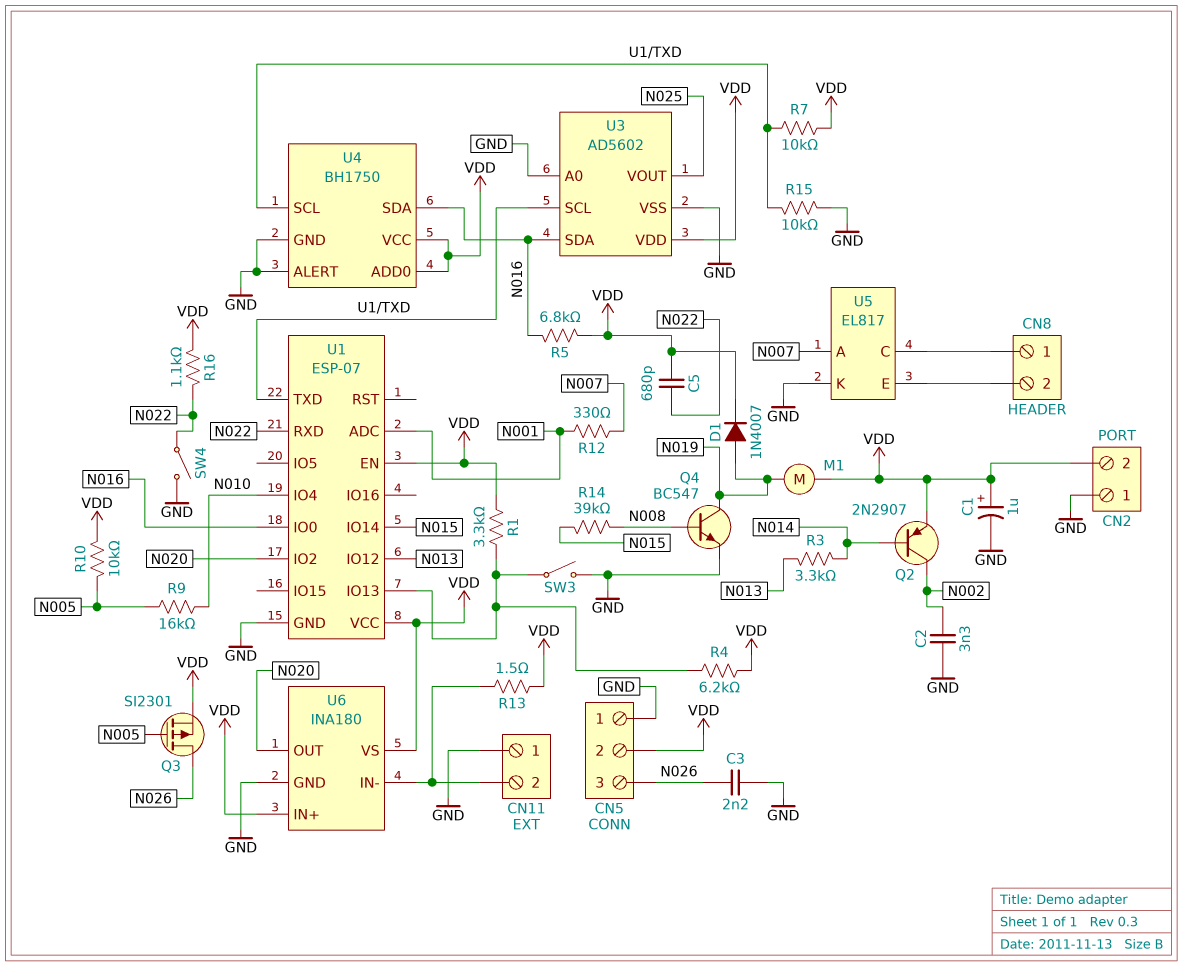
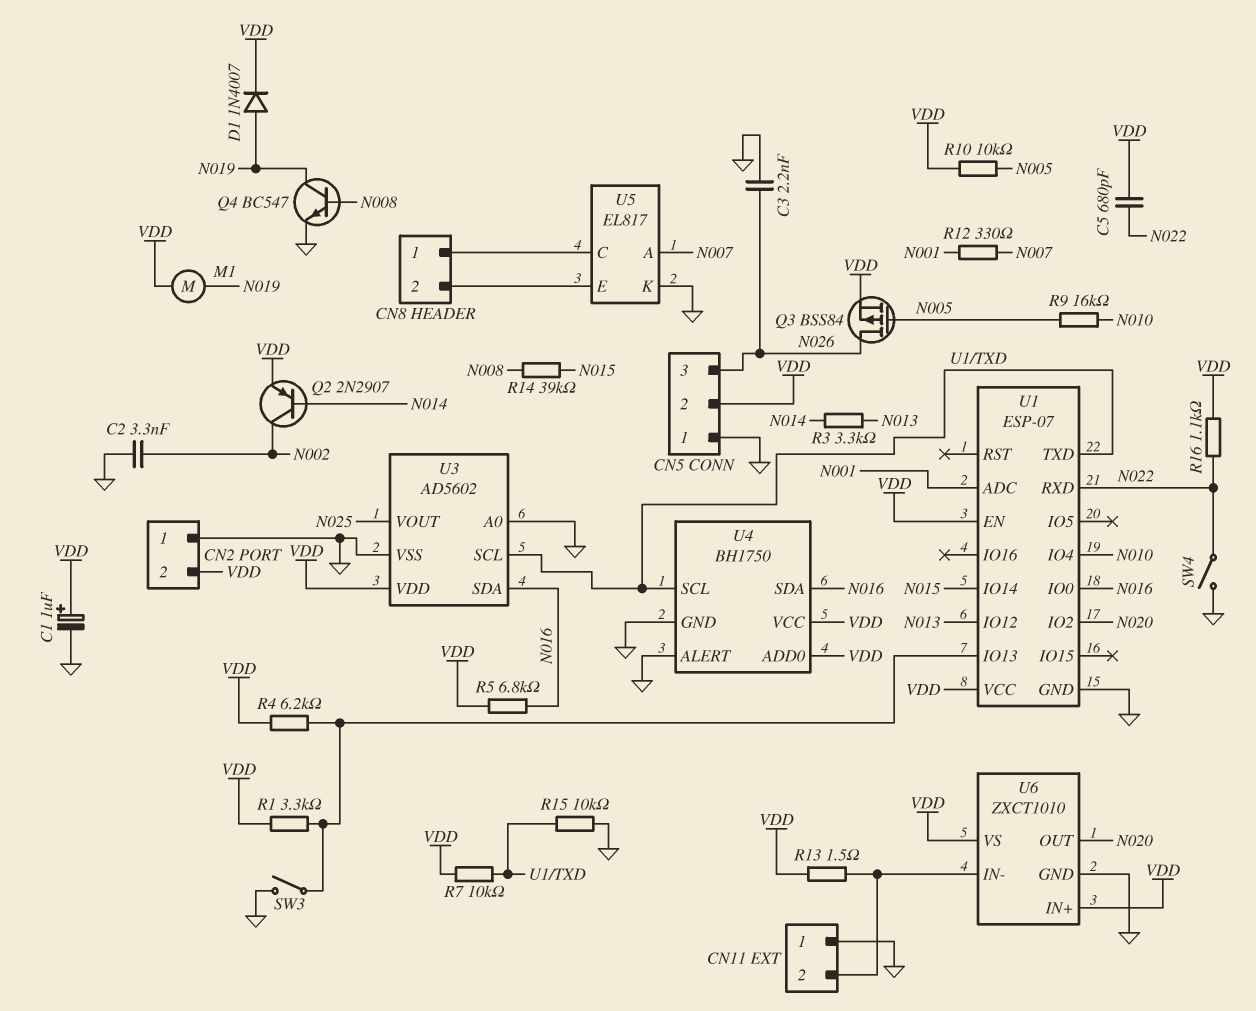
Q3: PMOS SI2301 (G N005, D N026, S VDD) -> PMOS BSS84 (G N005, D N026, S VDD)
U6: INA180 -> ZXCT1010

